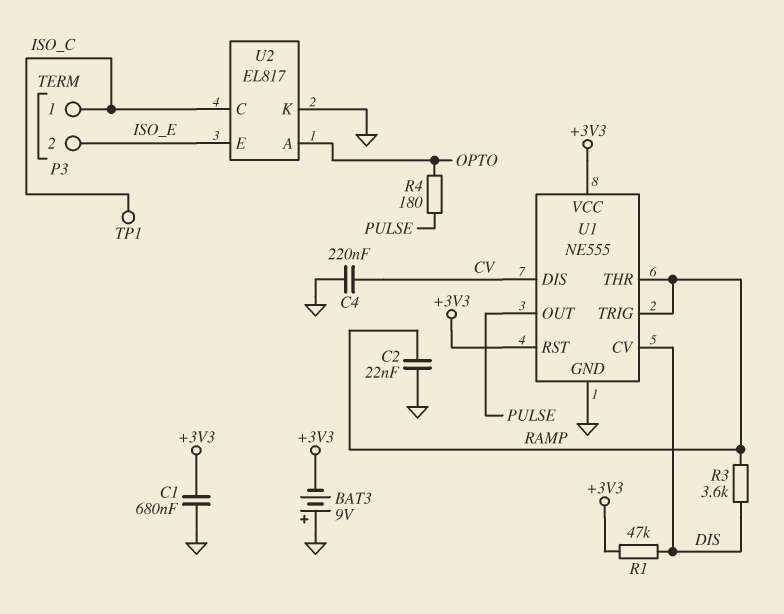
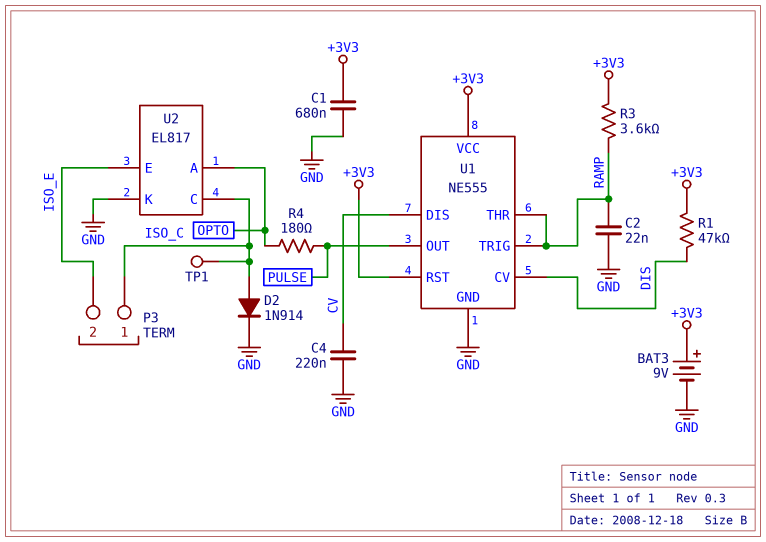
BAT3: 9V (plus GND, minus +3V3) -> 9V (plus +3V3, minus GND)
D2: none -> diode 1N914 (A ISO_C, K GND)
R3: 3.6k (DIS, RAMP) -> 3.6k (+3V3, RAMP)

